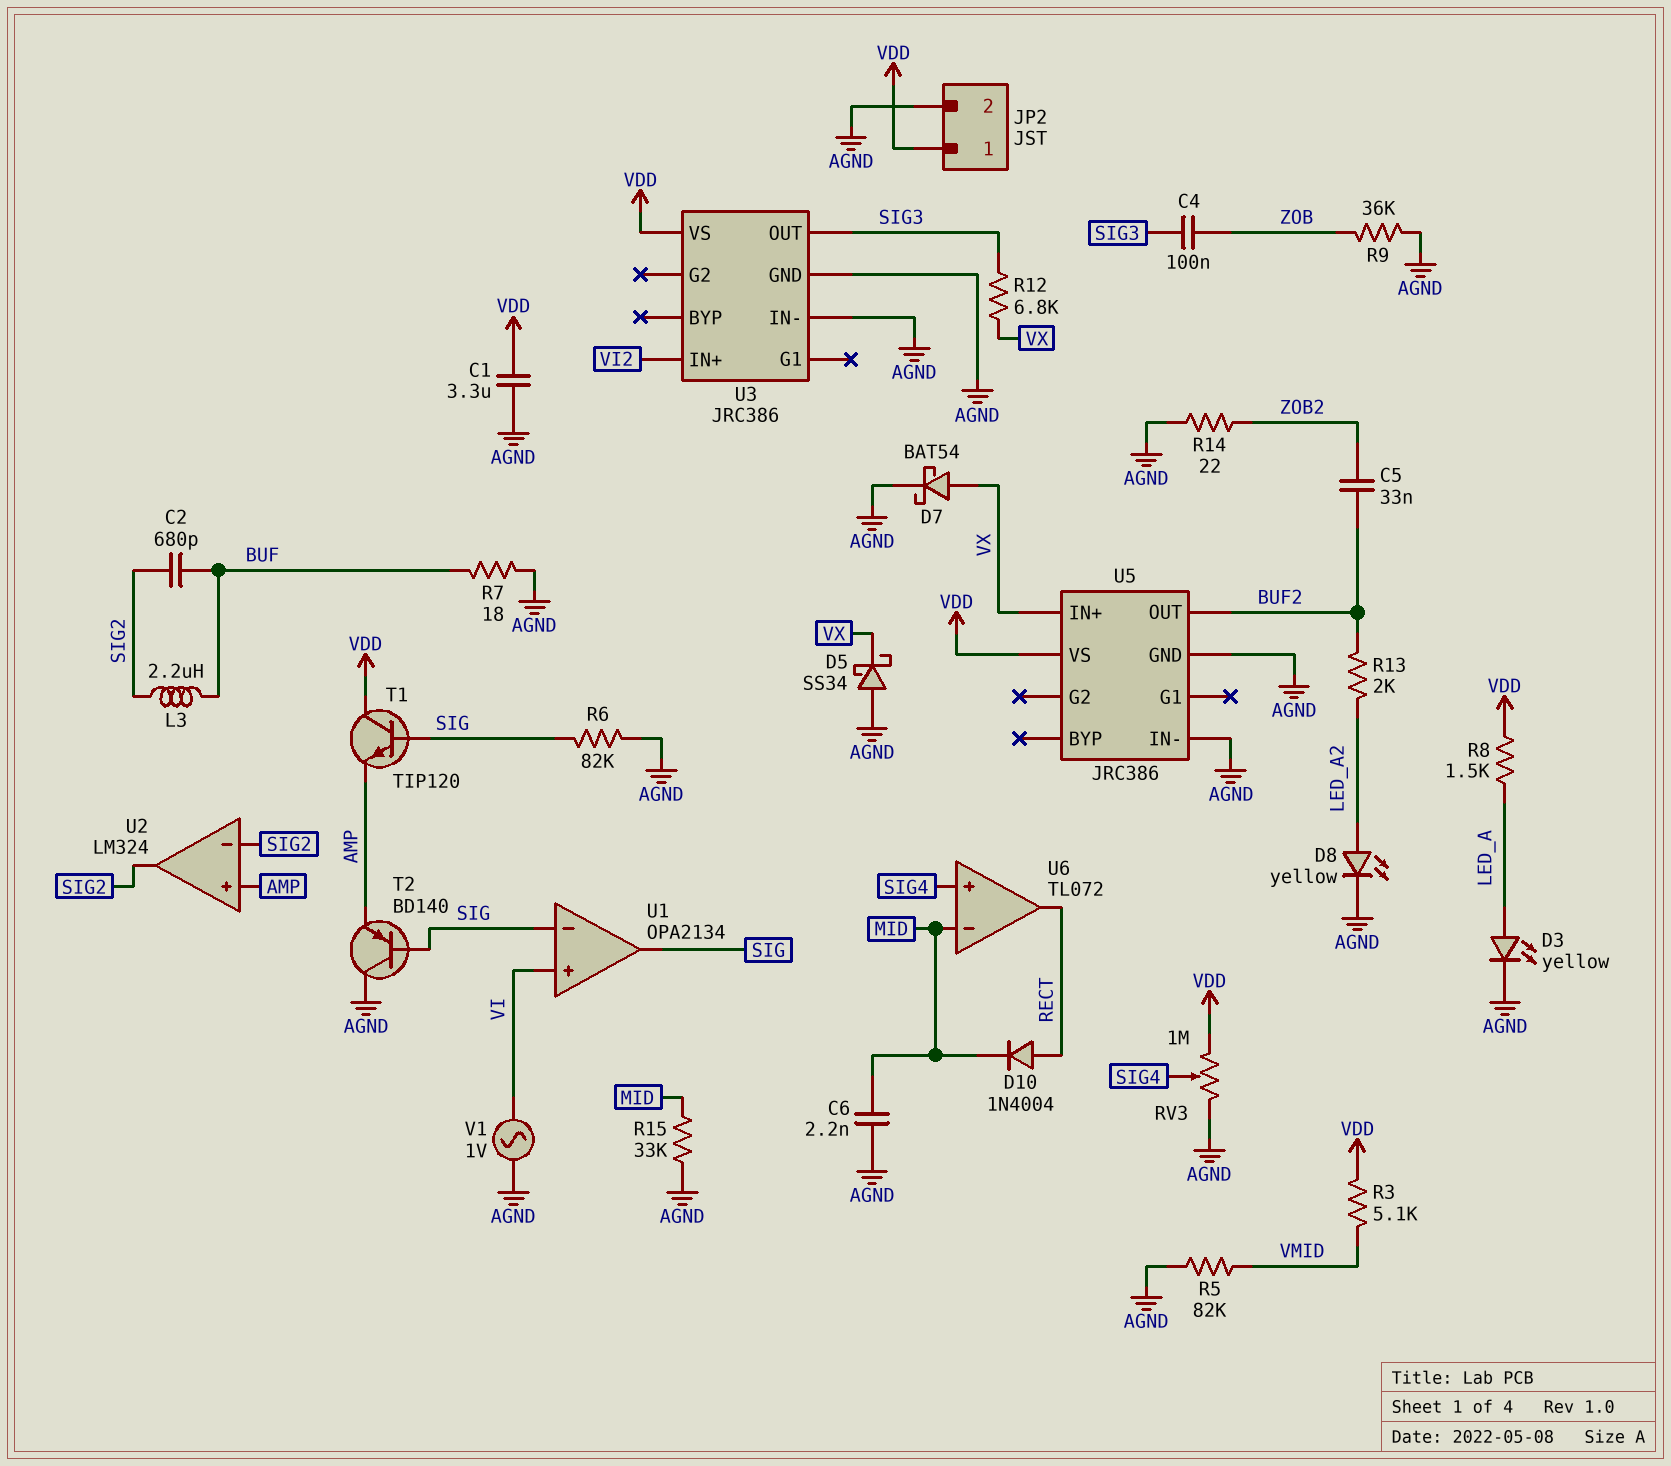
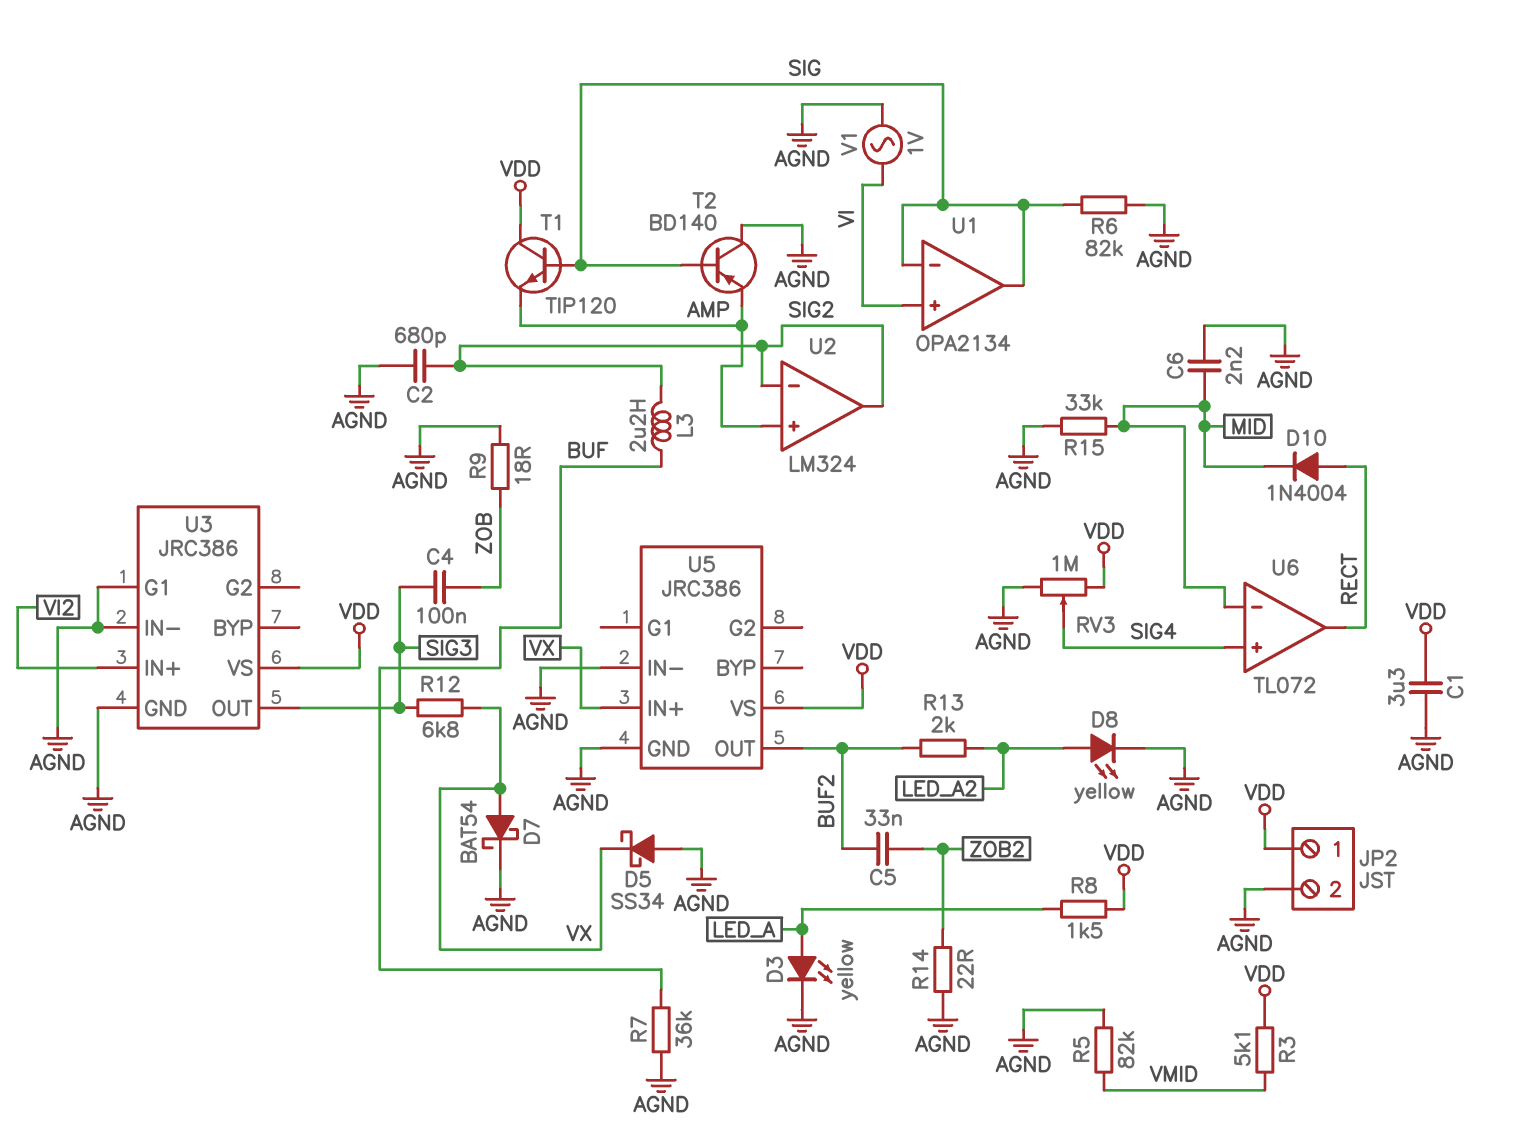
C2: 680pF (BUF, SIG2) -> 680pF (AGND, SIG2)
R7: 18 (AGND, BUF) -> 36k (AGND, BUF)
R9: 36k (AGND, ZOB) -> 18 (AGND, ZOB)
U3 pin G1: none -> AGND

